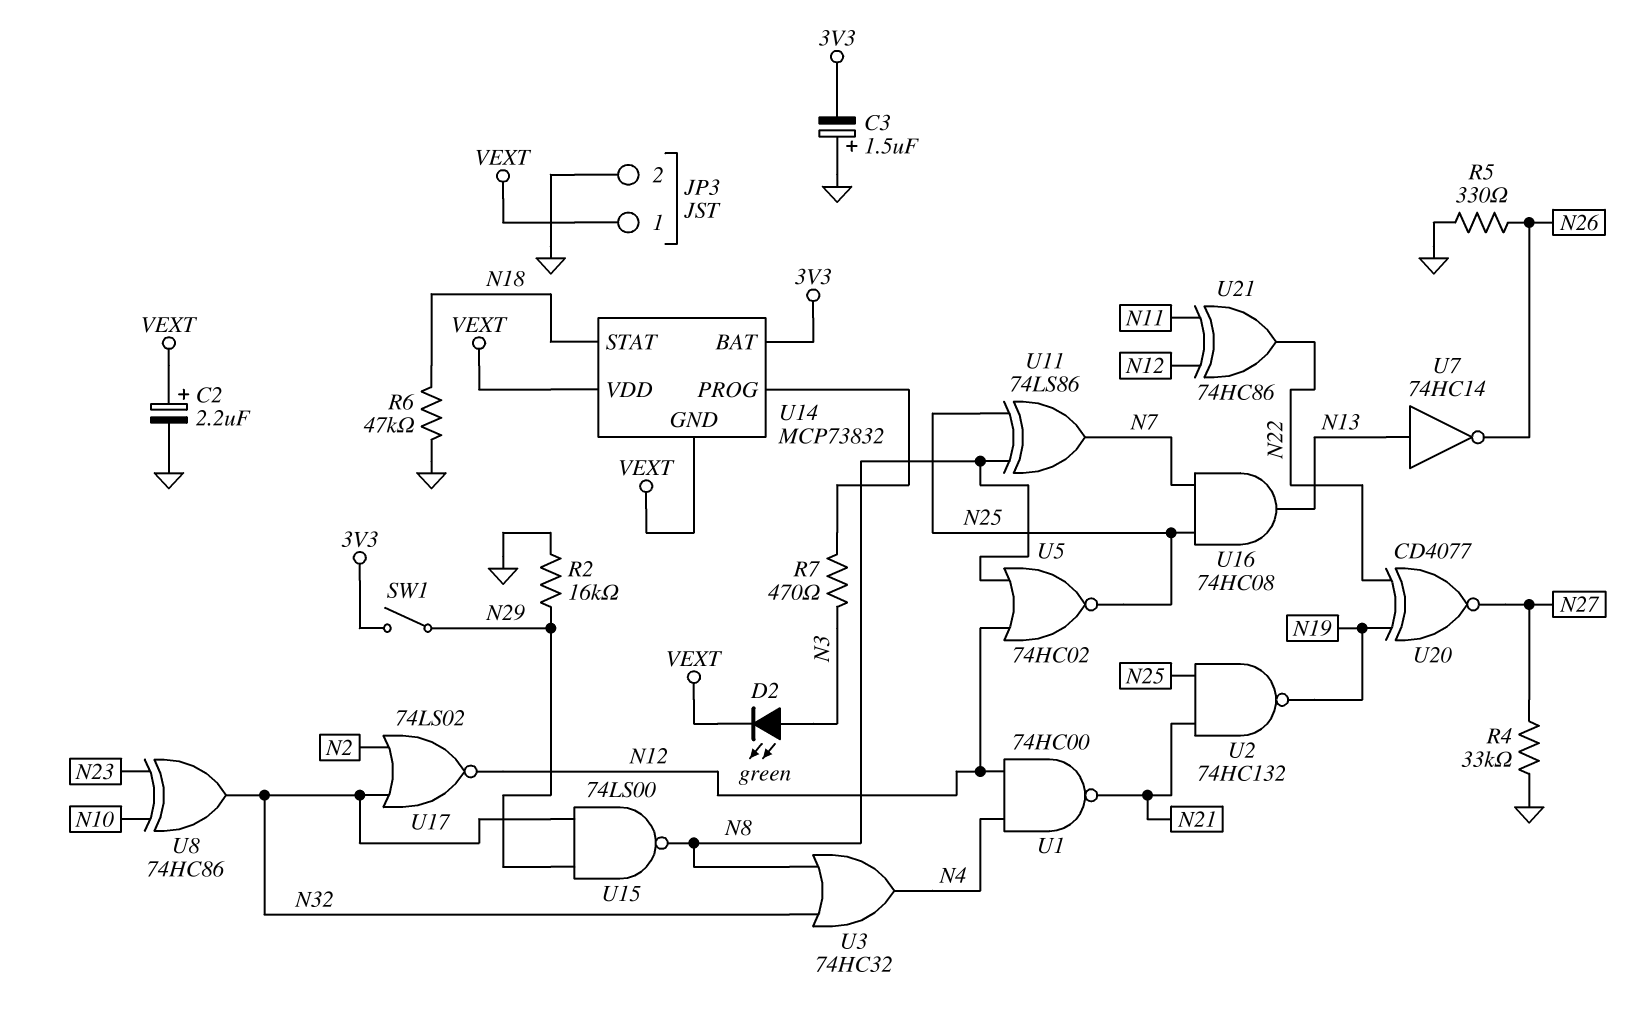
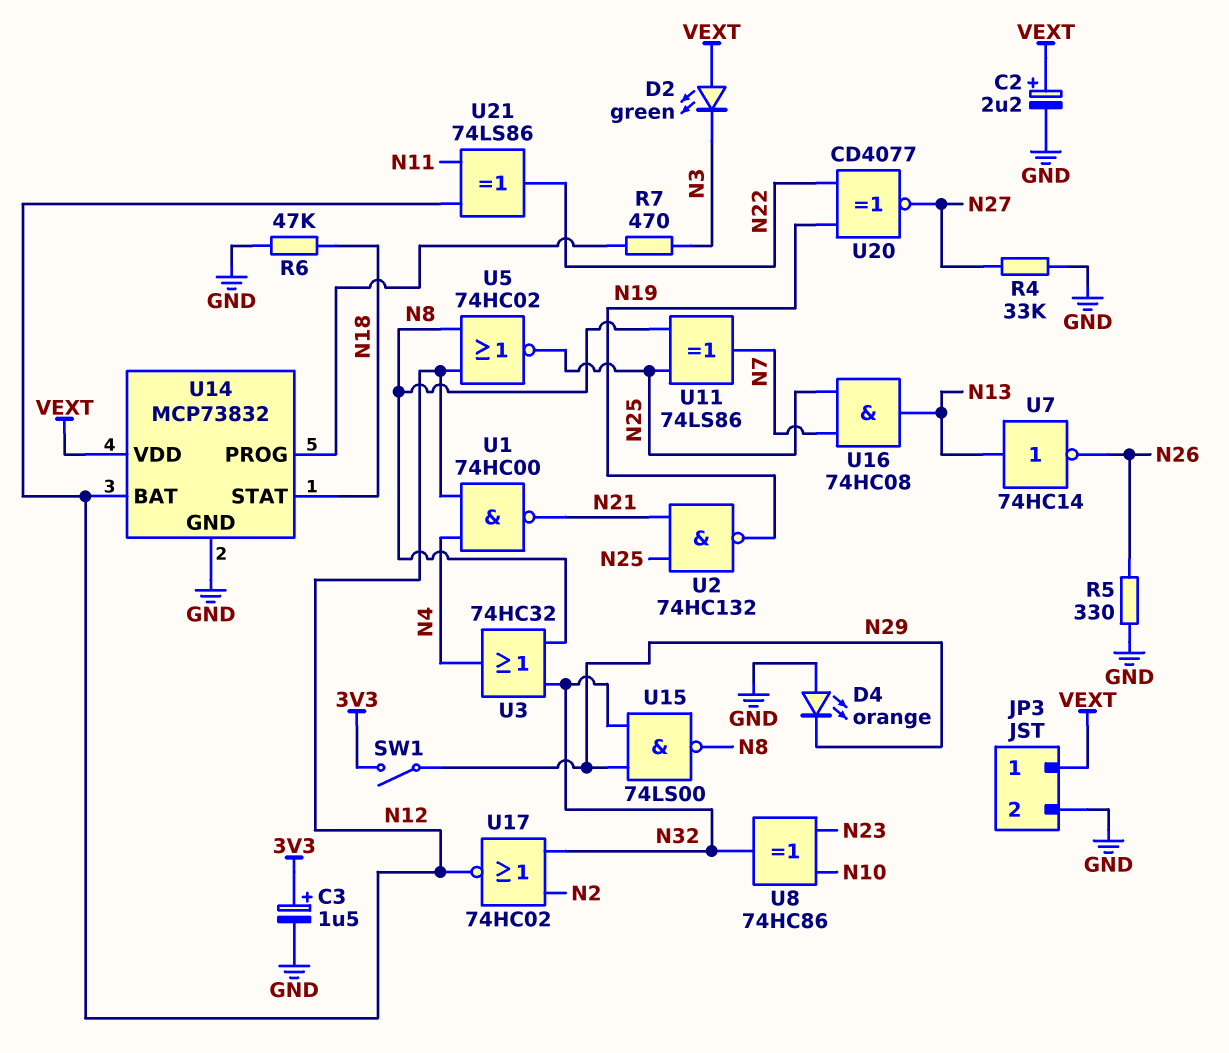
C3: 1.5uF (plus GND, minus 3V3) -> 1.5uF (plus 3V3, minus GND)
D2: LED green (A N3, K VEXT) -> LED green (A VEXT, K N3)
D4: none -> LED orange (A GND, K N29)
R2: 16k (GND, N29) -> none
U14 pin BAT: 3V3 -> N12
U14 pin GND: VEXT -> GND
U17: NOR 74LS02 (in N2, in N32, out N12) -> NOR 74HC02 (in N2, in N32, out N12)
U21: XOR 74HC86 (in N11, in N12, out N22) -> XOR 74LS86 (in N11, in N12, out N22)

